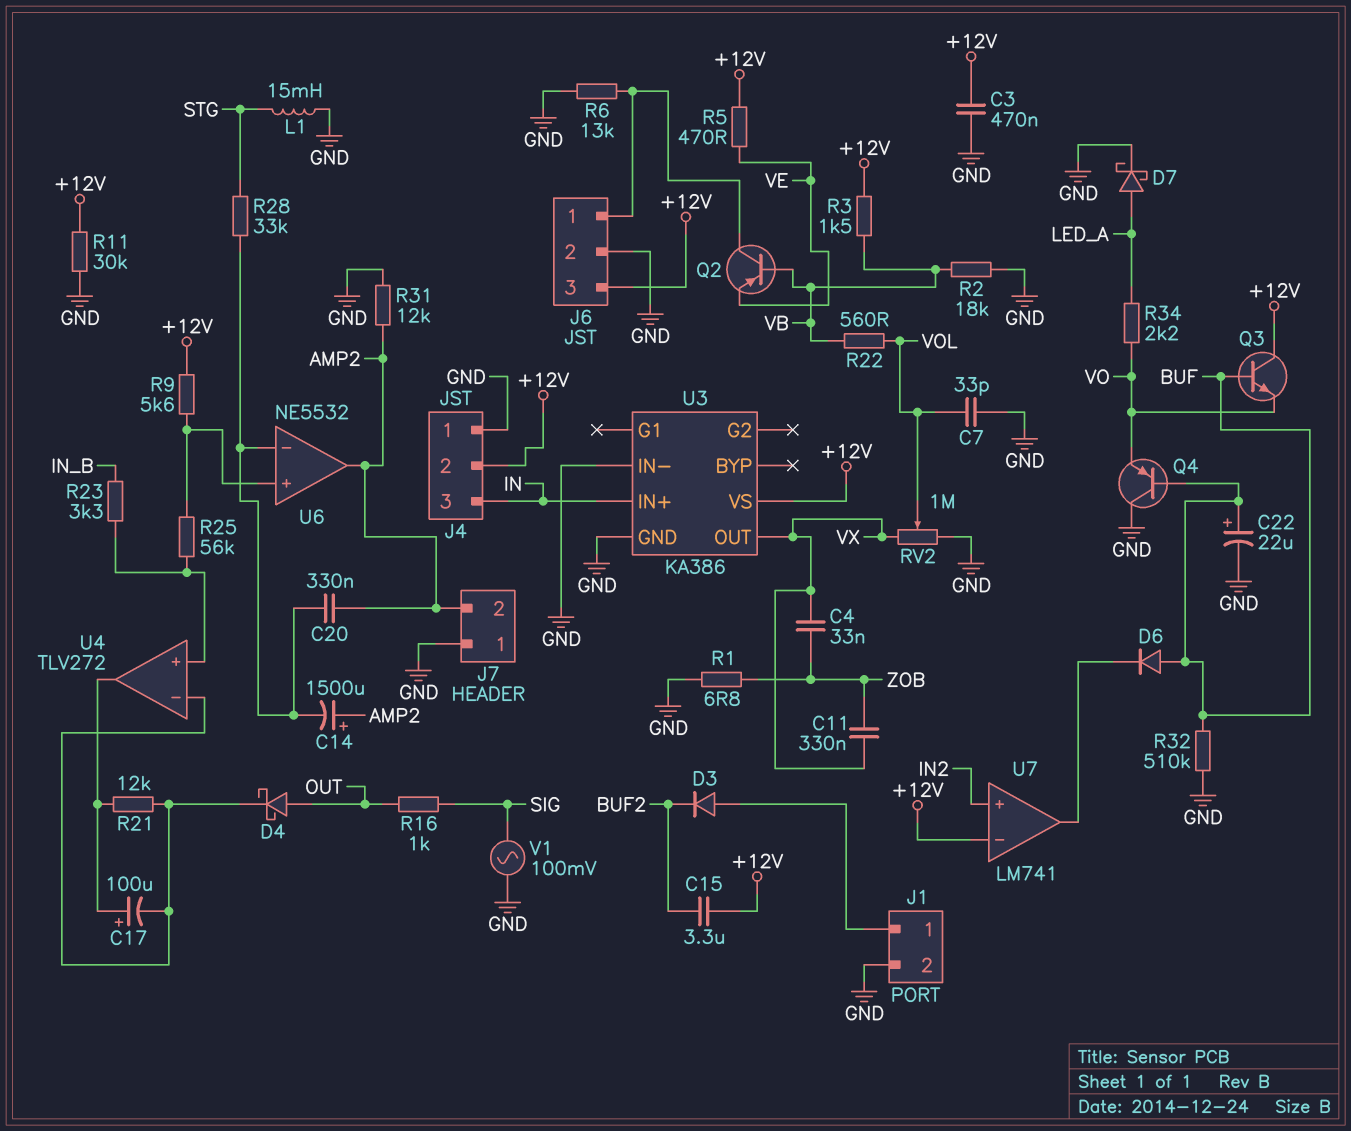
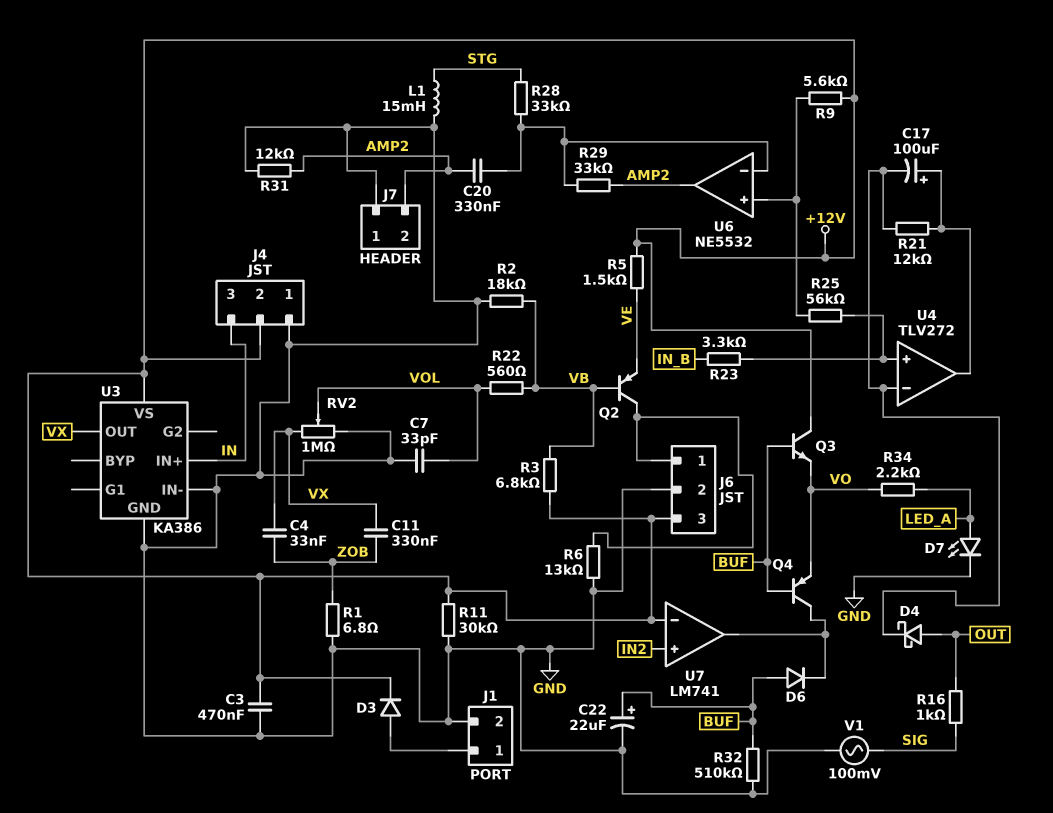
C14: 1500uF (plus AMP2, minus U6/in-) -> none
C15: 3.3uF (+12V, BUF2) -> none
D3: diode (A J1/1, K BUF2) -> diode (A J1/1, K +12V)
D7: schottky (A LED_A, K GND) -> LED (A LED_A, K GND)
Q4: PNP (B BUF, C GND, E VO) -> PNP (B BUF, C U7/out, E VO)
R3: 1.5k (+12V, VB) -> 6.8k (+12V, VB)
R5: 470 (+12V, VE) -> 1.5k (+12V, VE)
R29: none -> 33k (AMP2, U6/in-)

